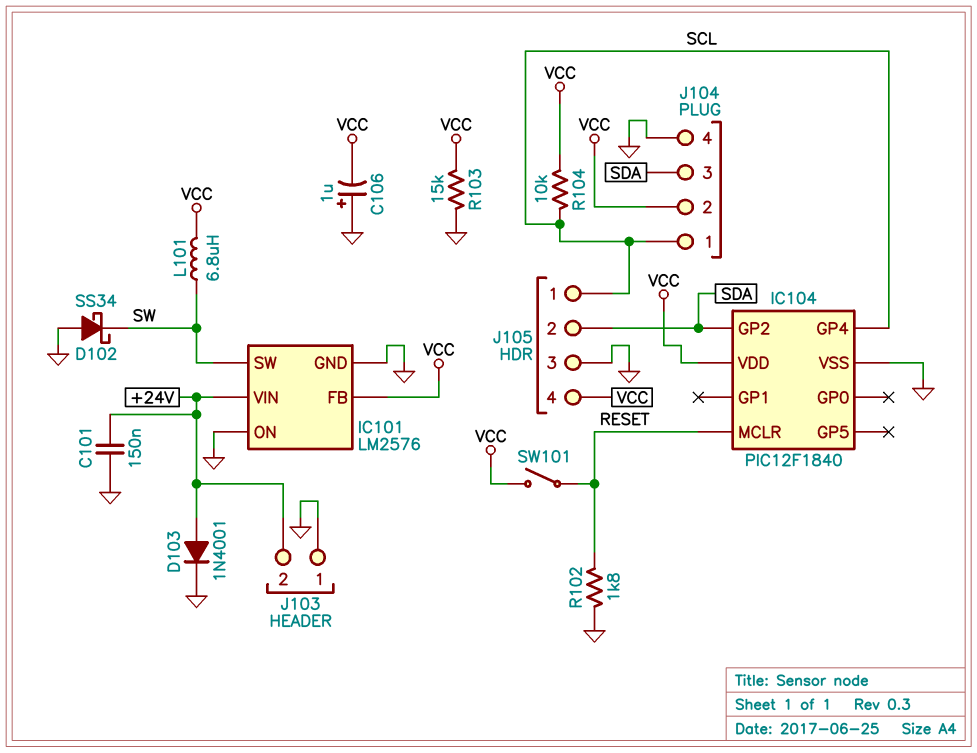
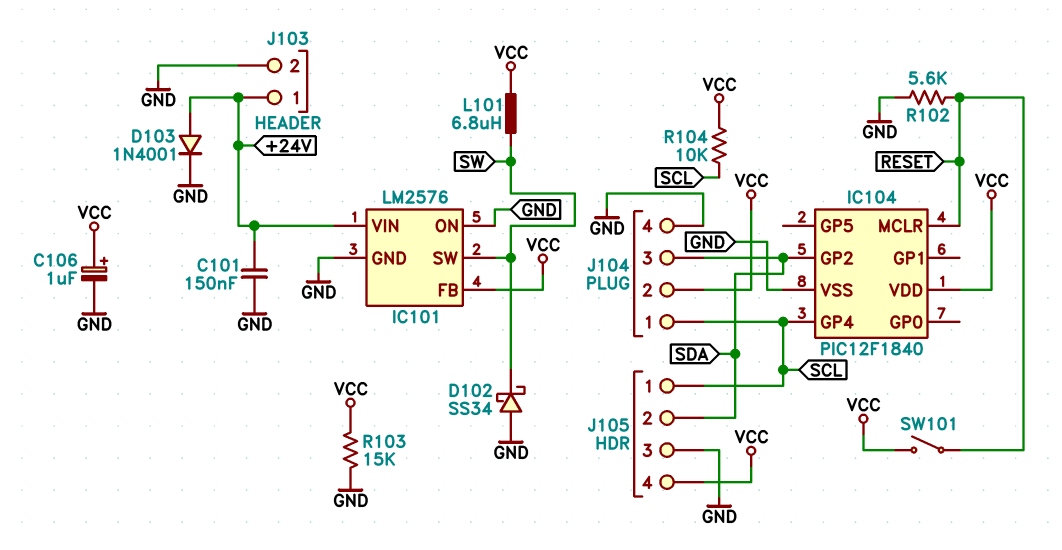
C106: 1uF (plus GND, minus VCC) -> 1uF (plus VCC, minus GND)
J103 pin 1: GND -> +24V
J103 pin 2: +24V -> GND
R102: 1.8k (GND, RESET) -> 5.6k (GND, RESET)

